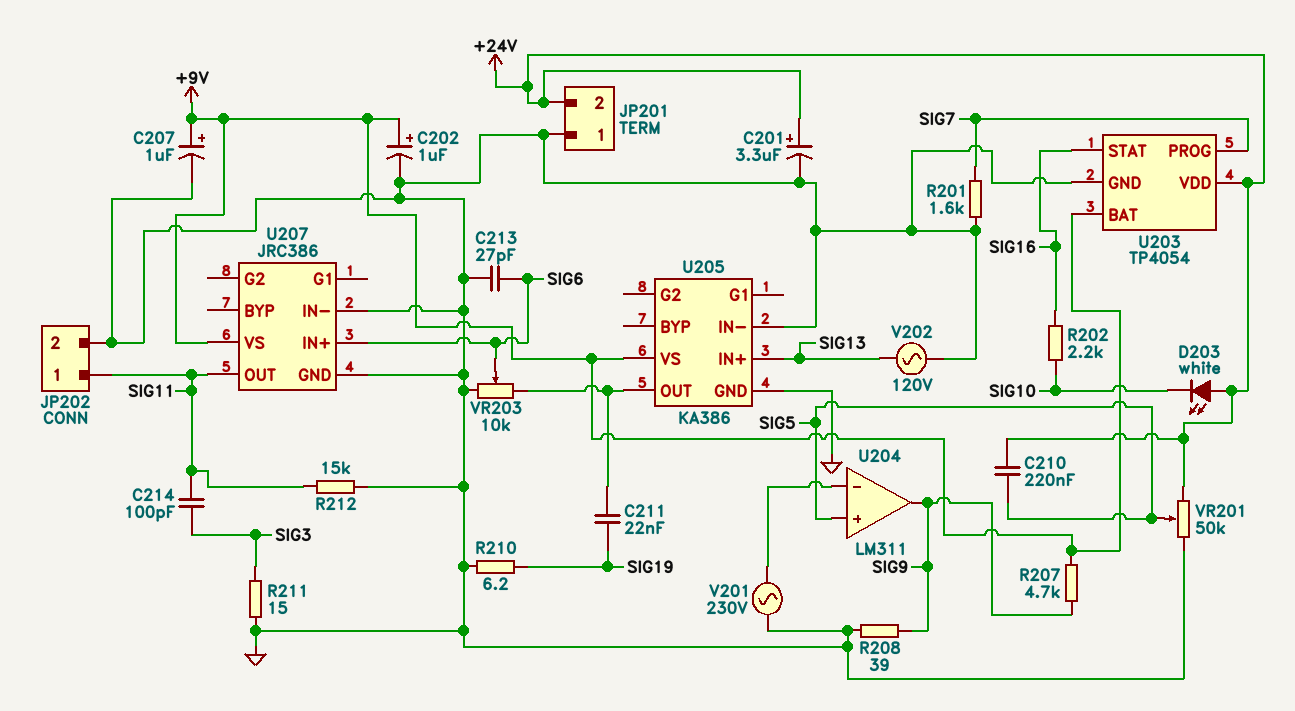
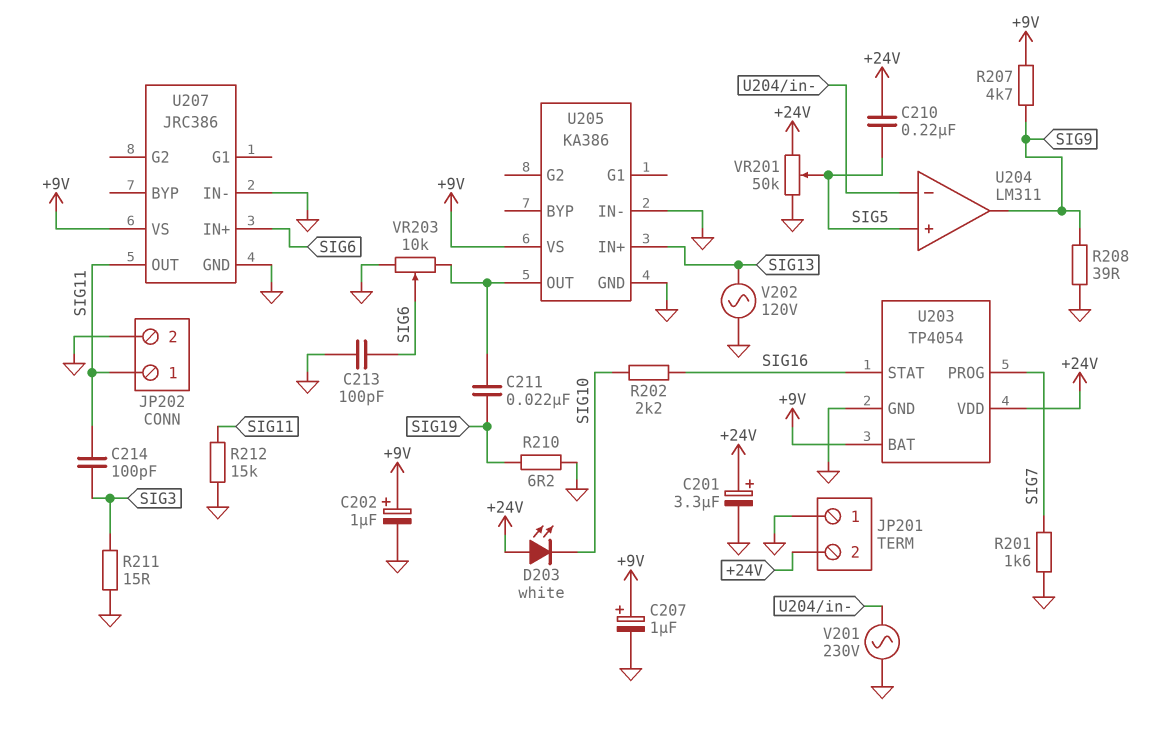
C213: 27pF (GND, SIG6) -> 100pF (GND, SIG6)

